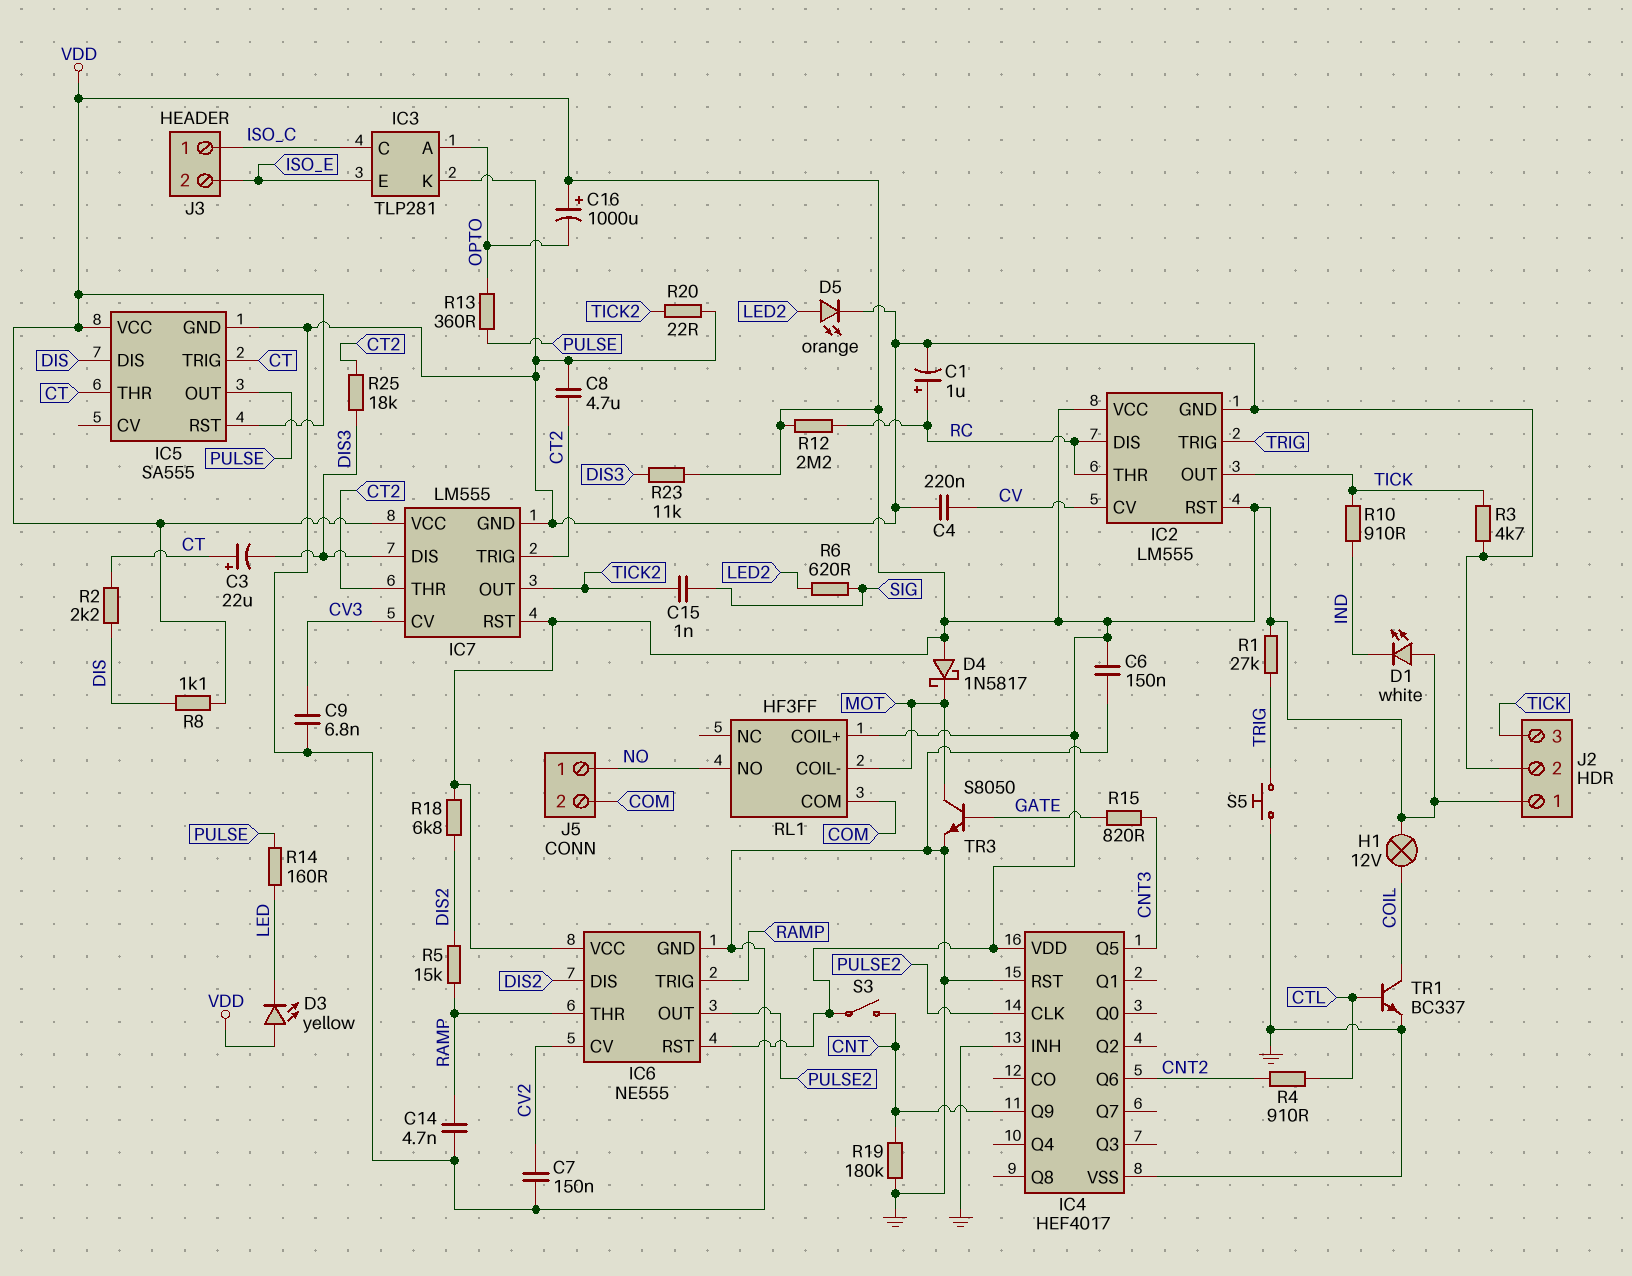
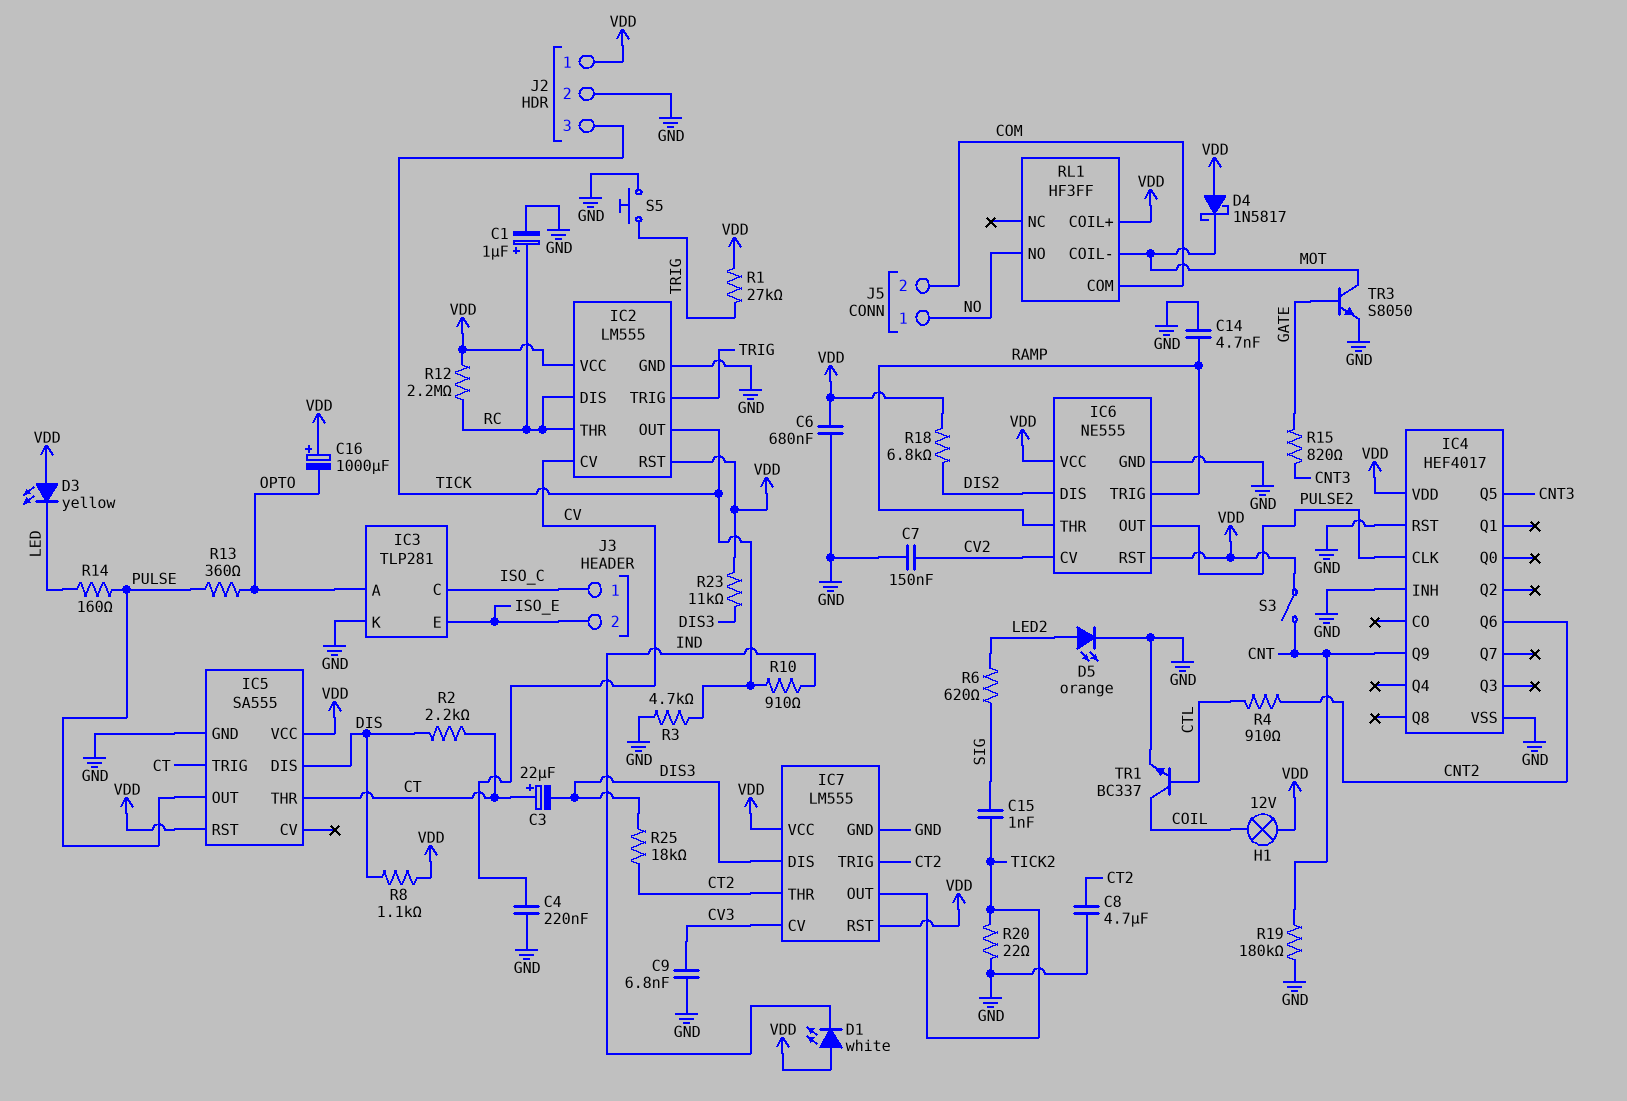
C6: 150nF (GND, VDD) -> 680nF (GND, VDD)
R5: 15k (DIS2, RAMP) -> none

